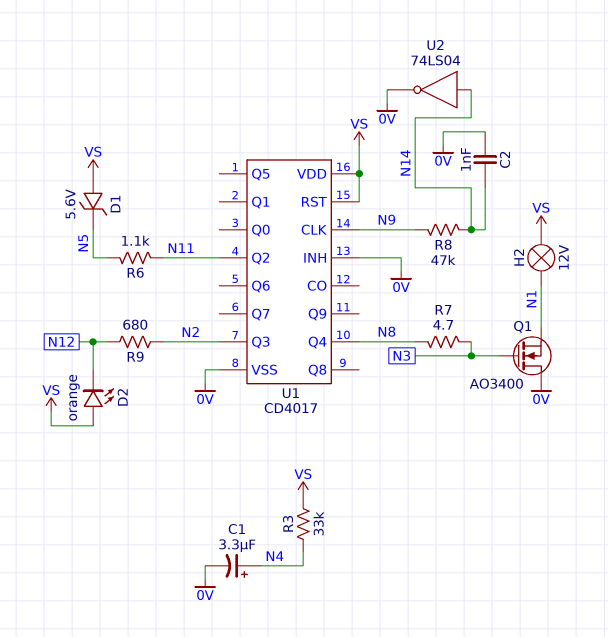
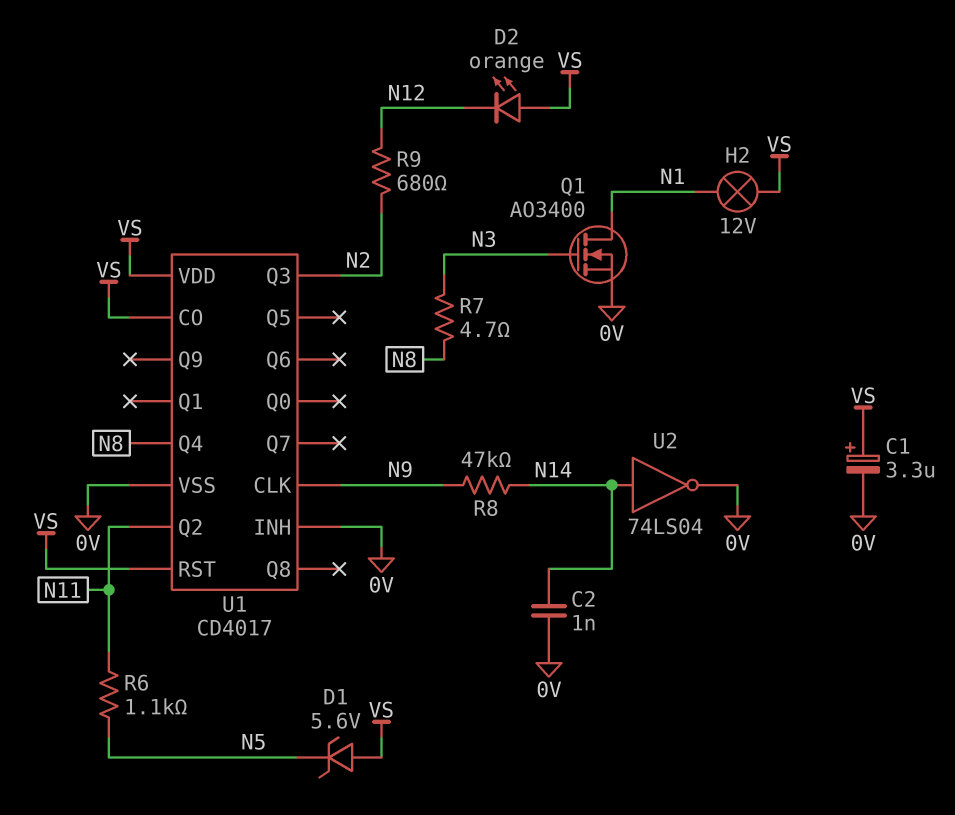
C1: 3.3uF (plus N4, minus 0V) -> 3.3uF (plus VS, minus 0V)
Q1: NMOS AO3400 (G N3, D 0V, S N1) -> NMOS AO3400 (G N3, D N1, S 0V)
R3: 33k (N4, VS) -> none
U1 pin CO: none -> VS

